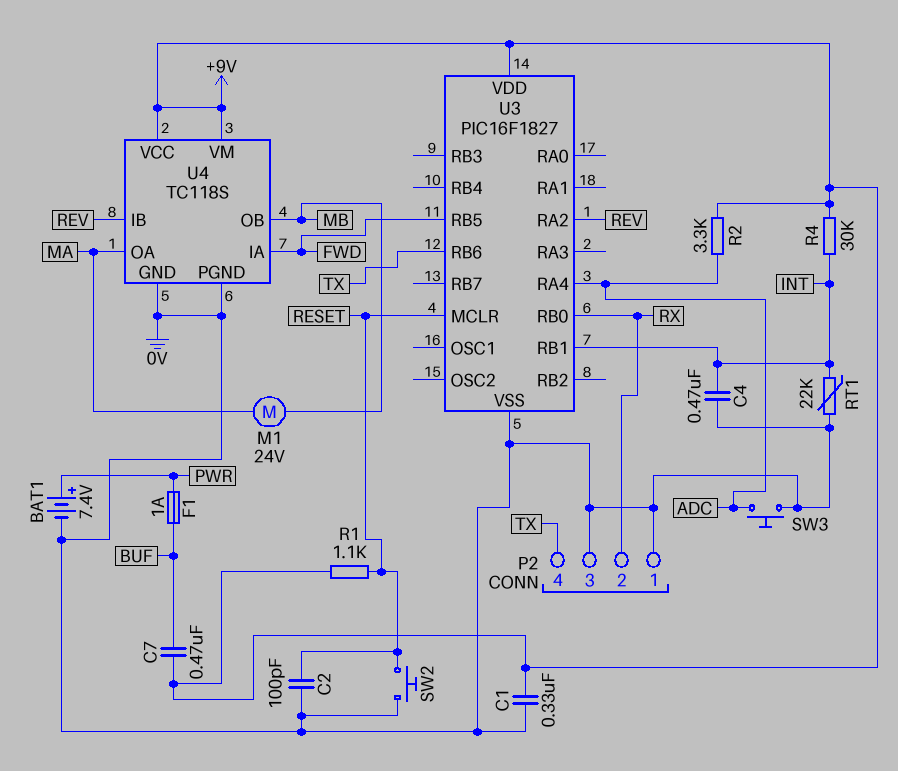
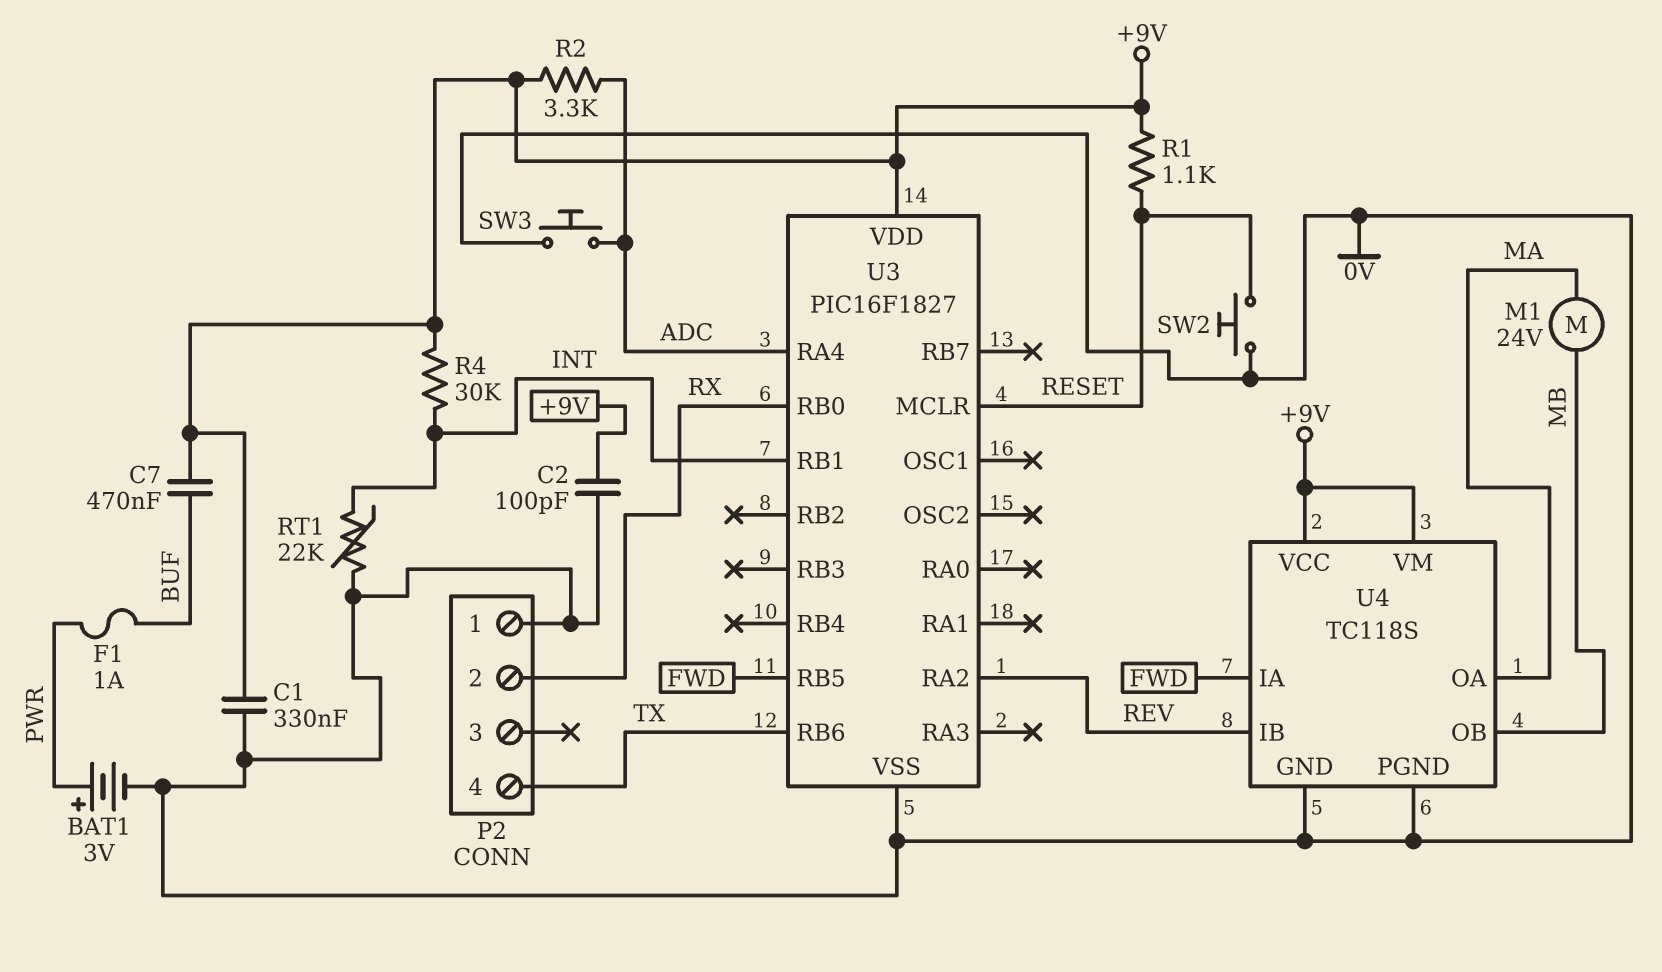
BAT1: 7.4V (plus PWR, minus 0V) -> 3V (plus PWR, minus 0V)
C2: 100pF (0V, RESET) -> 100pF (+9V, 0V)
C4: 470nF (0V, INT) -> none
P2 pin 3: 0V -> none

